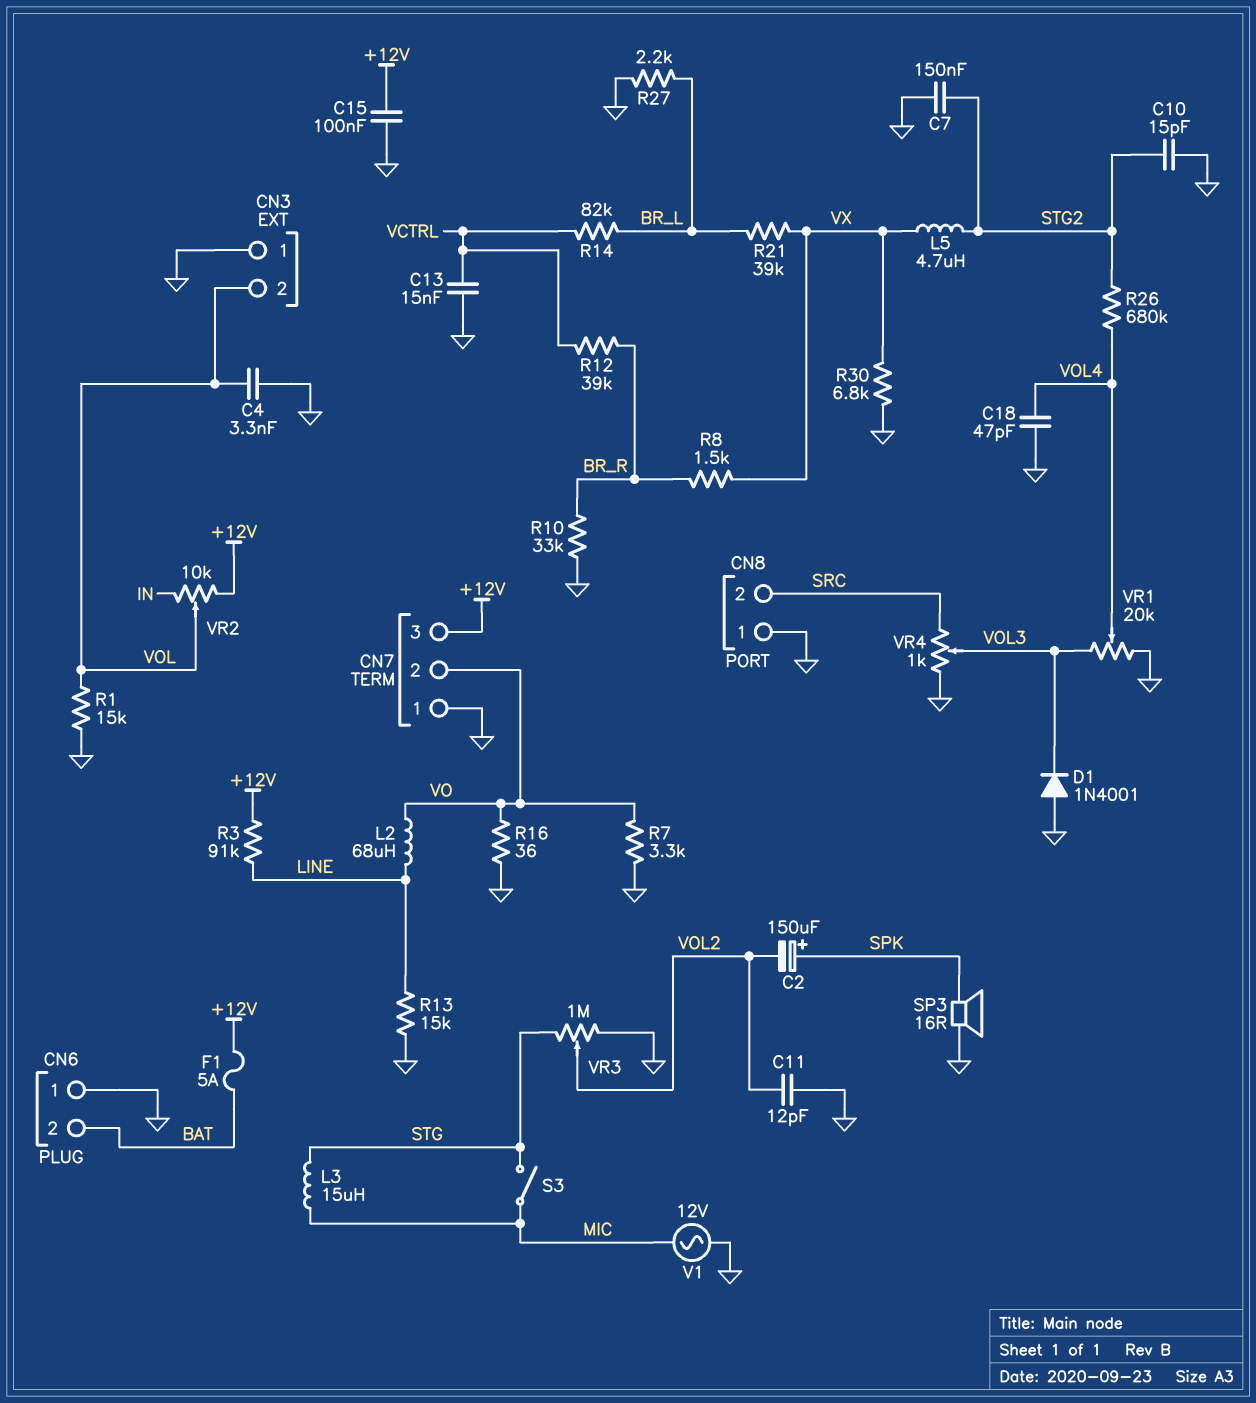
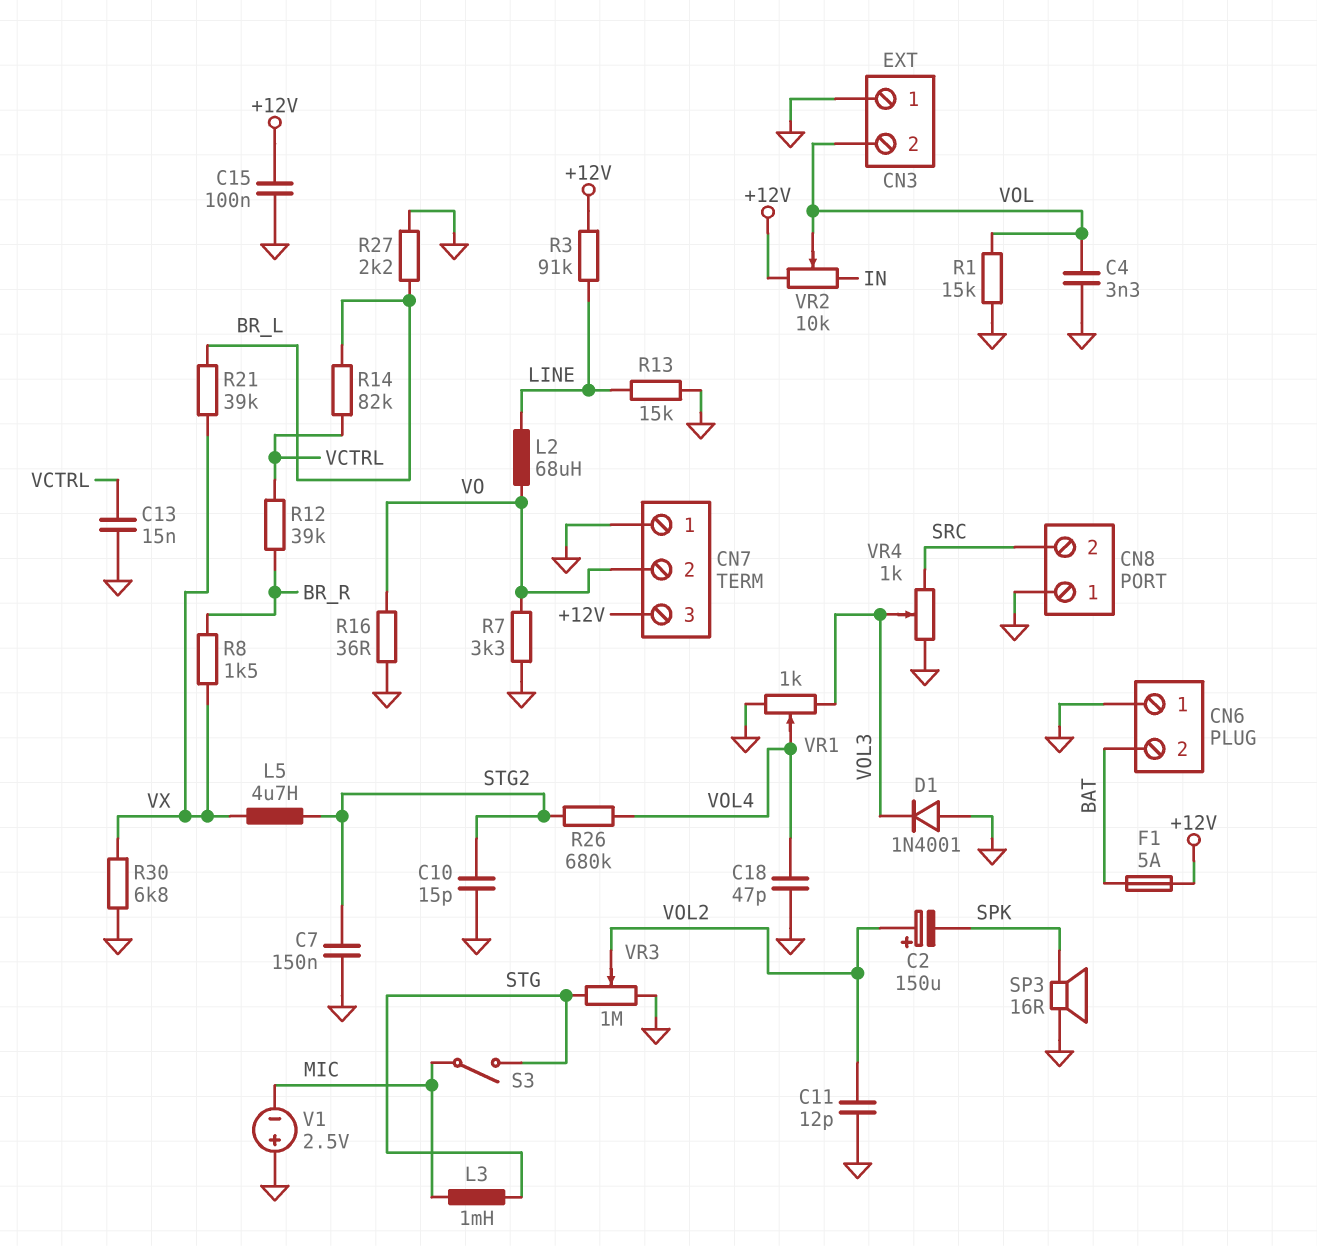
C2: 150uF (plus SPK, minus VOL2) -> 150uF (plus VOL2, minus SPK)
L3: 15uH (MIC, STG) -> 1mH (MIC, STG)
R10: 33k (BR_R, GND) -> none
V1: AC 12V (GND, MIC) -> 2.5V (plus GND, minus MIC)
VR1: 20k (GND, VOL3, wiper VOL4) -> 1k (GND, VOL3, wiper VOL4)

